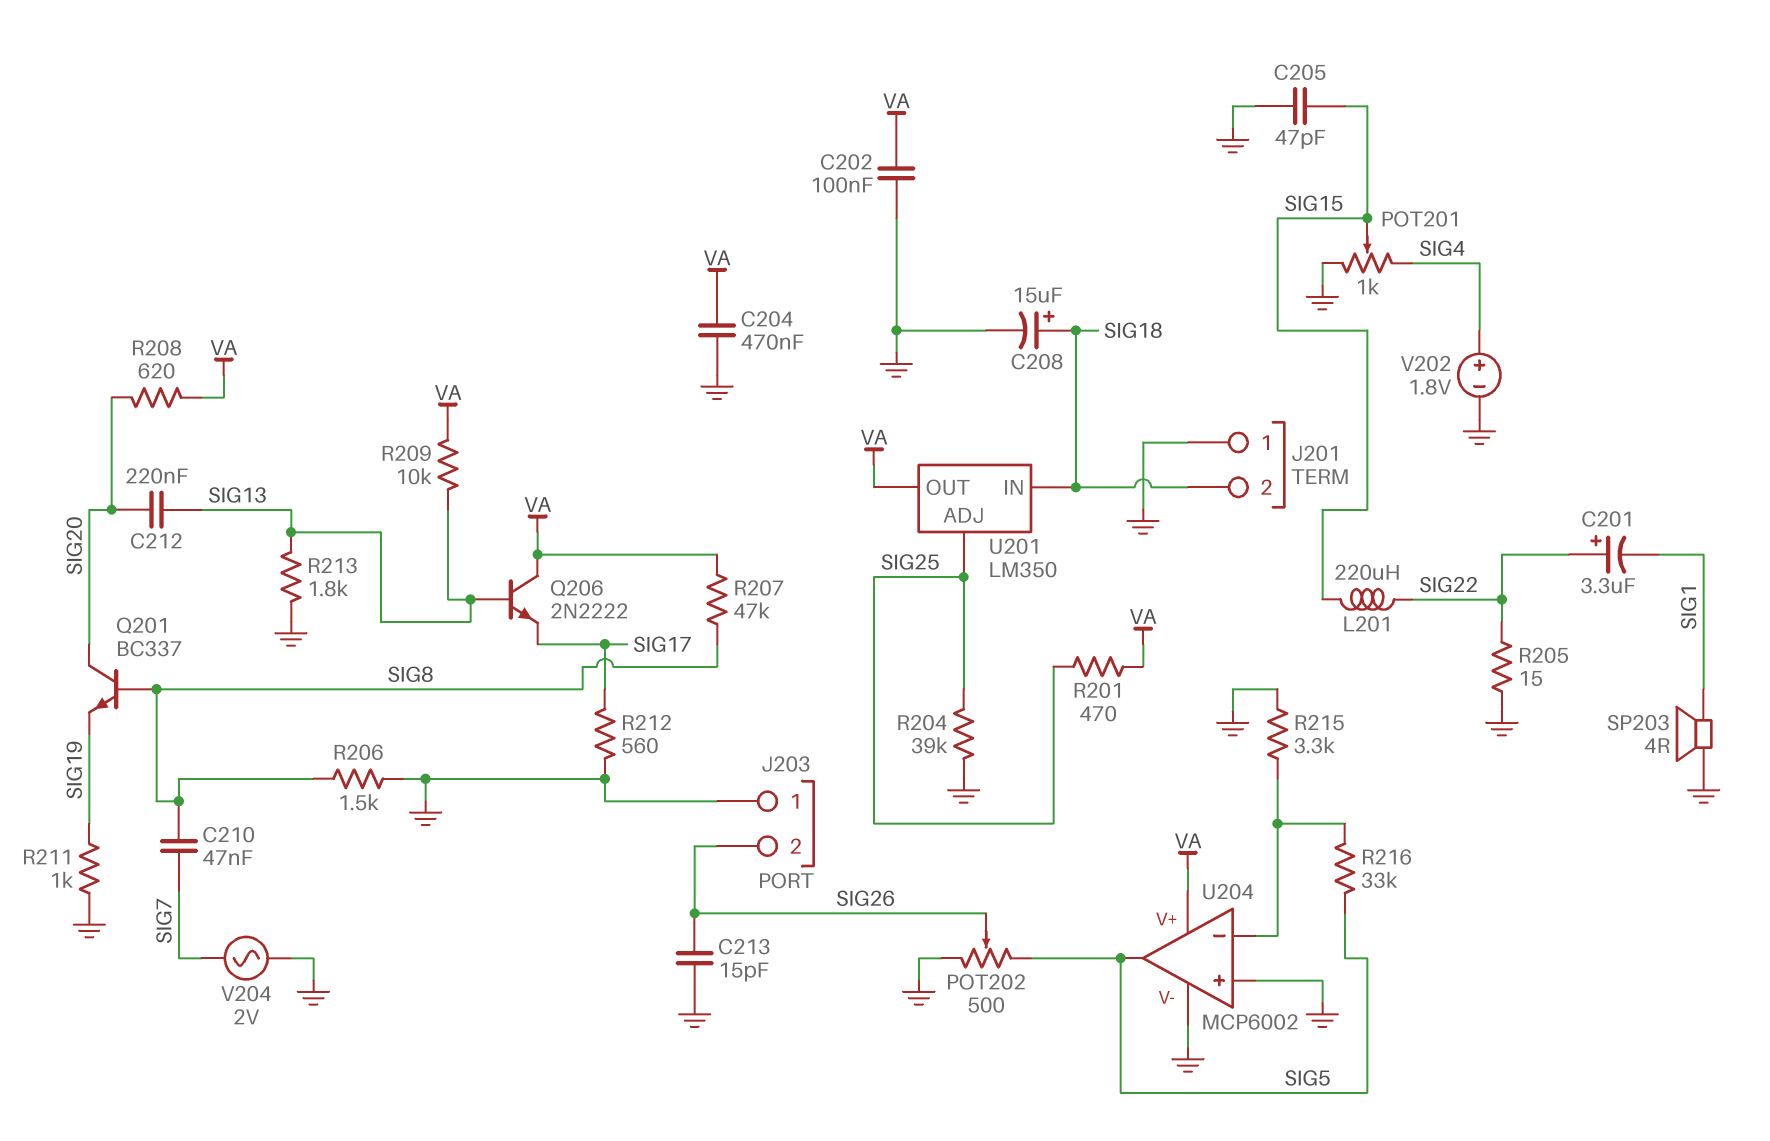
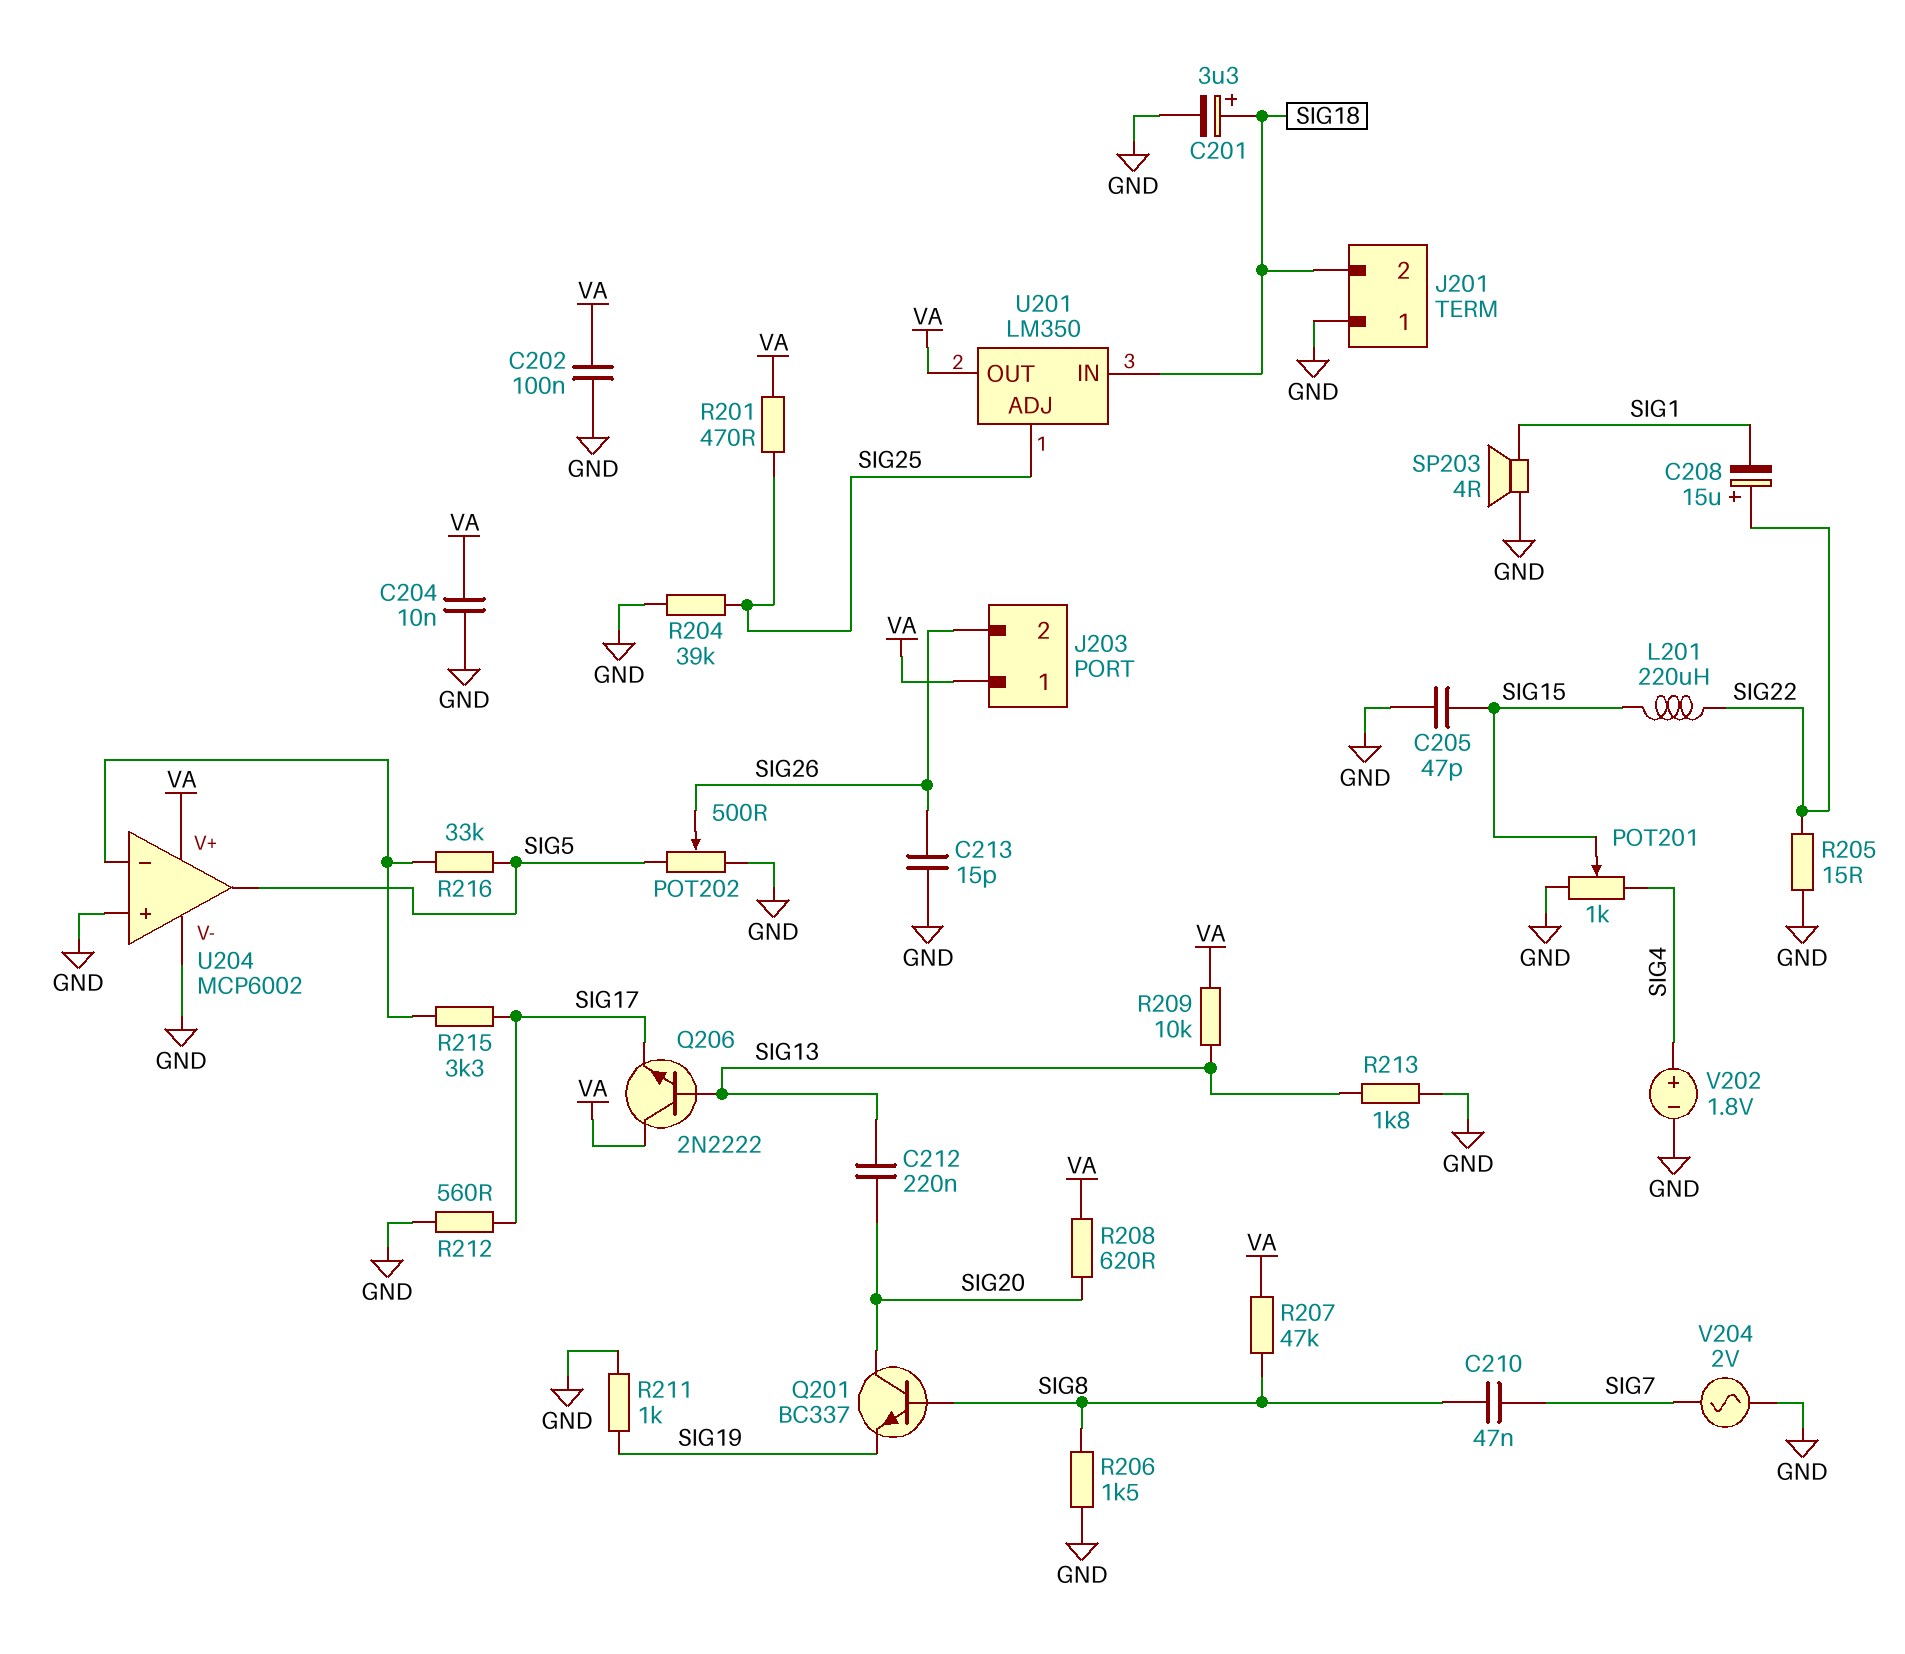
C201: 3.3uF (plus SIG22, minus SIG1) -> 3.3uF (plus SIG18, minus GND)
C204: 470nF (GND, VA) -> 10nF (GND, VA)
C208: 15uF (plus SIG18, minus GND) -> 15uF (plus SIG22, minus SIG1)
J203 pin 1: GND -> VA
R215: 3.3k (GND, U204/in-) -> 3.3k (SIG17, U204/in-)

